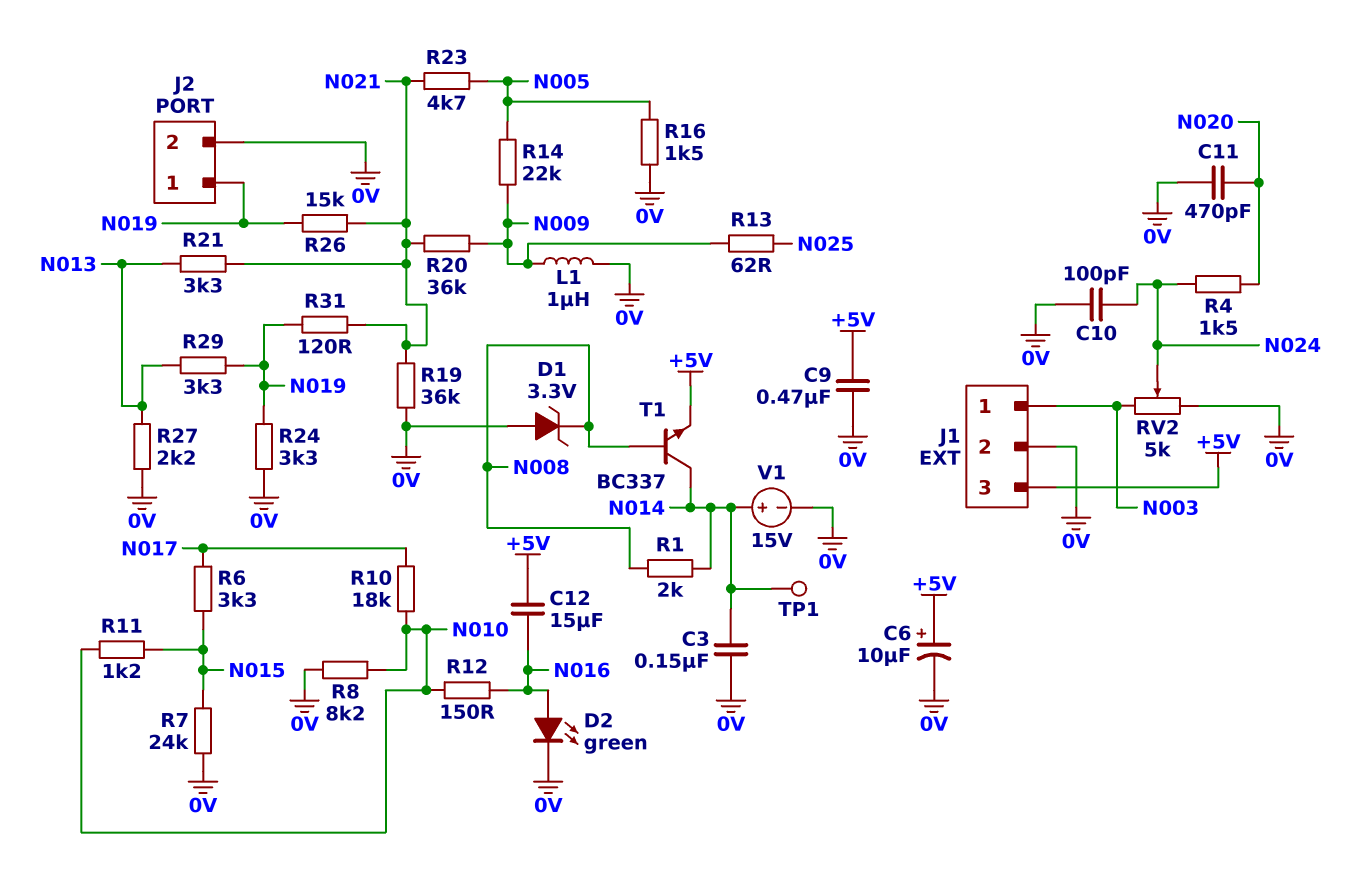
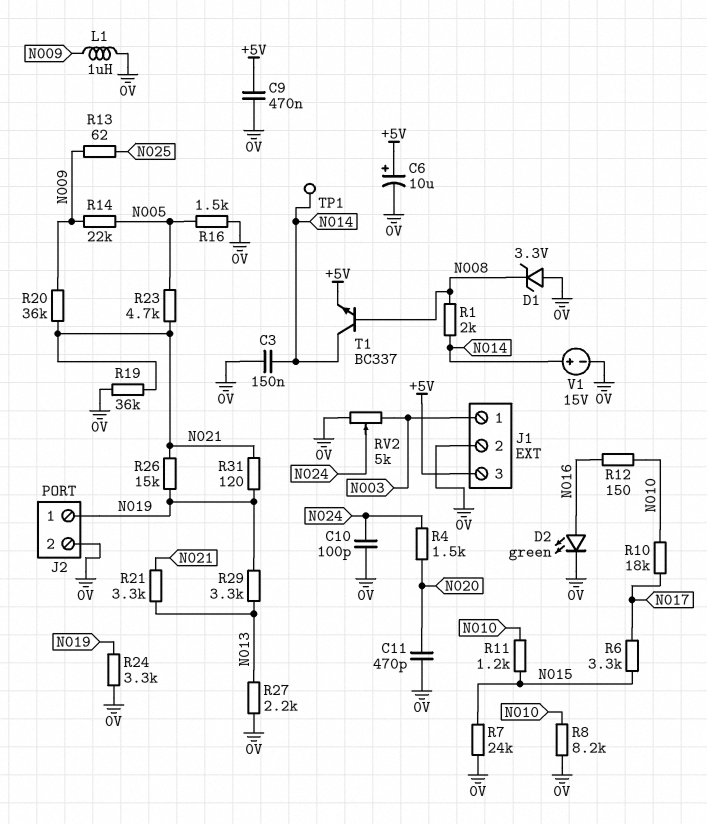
C12: 15uF (+5V, N016) -> none

